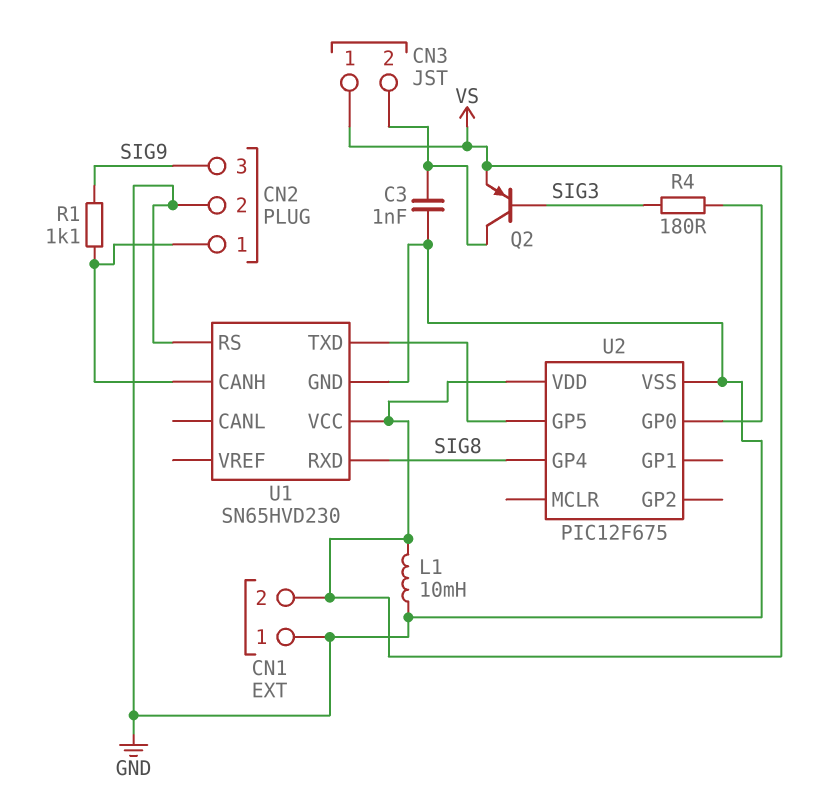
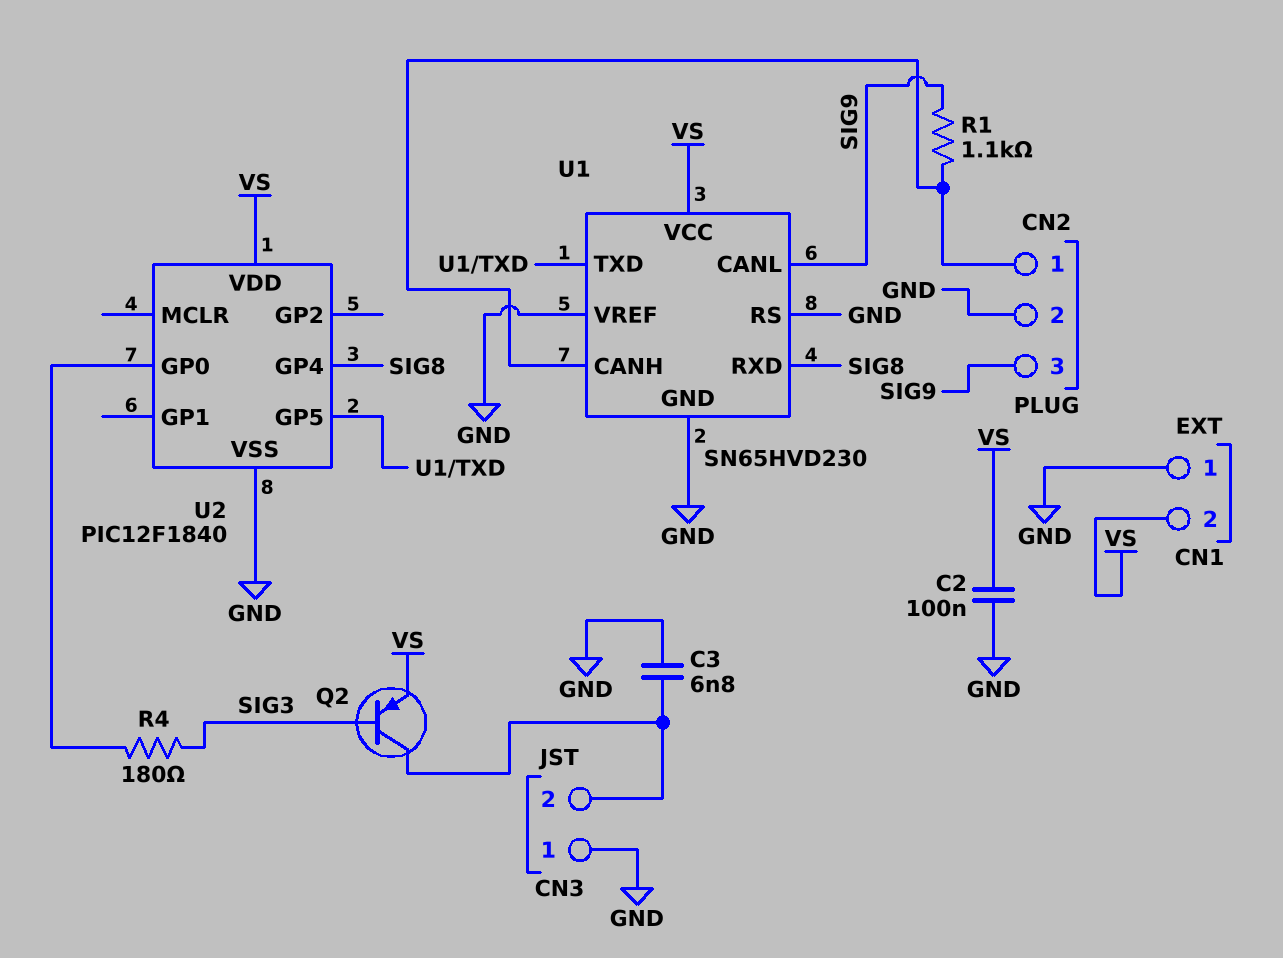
C2: none -> 100nF (GND, VS)
C3: 1nF (CN3/2, GND) -> 6.8nF (CN3/2, GND)
CN3 pin 1: VS -> GND
L1: 10mH (GND, VS) -> none
U1 pin CANL: none -> SIG9
U1 pin VREF: none -> GND
U2: PIC12F675 -> PIC12F1840

